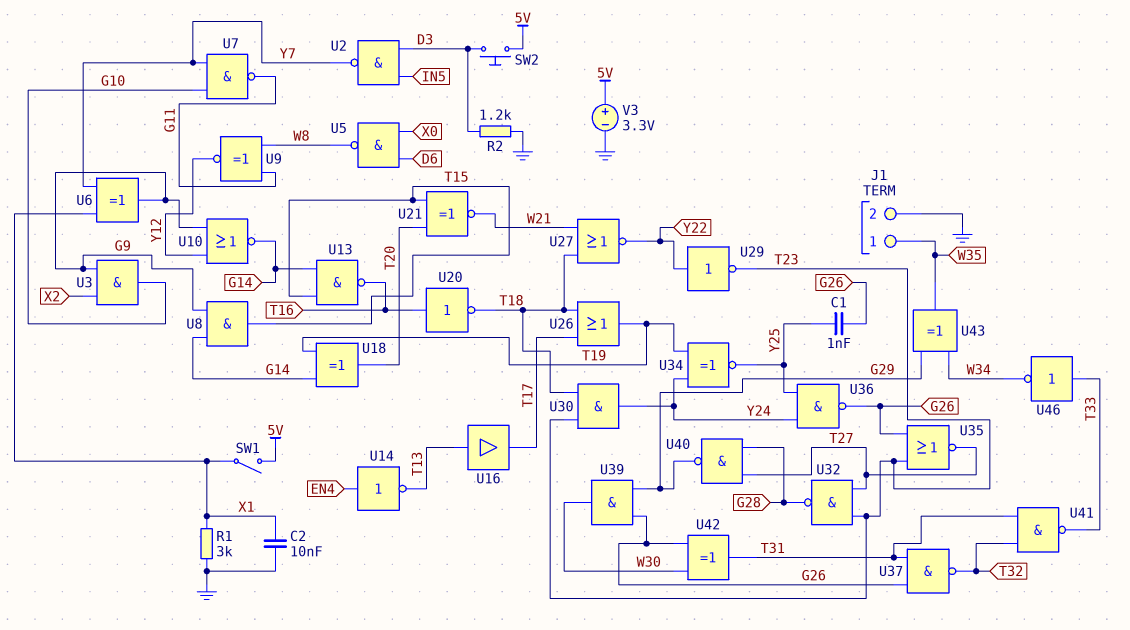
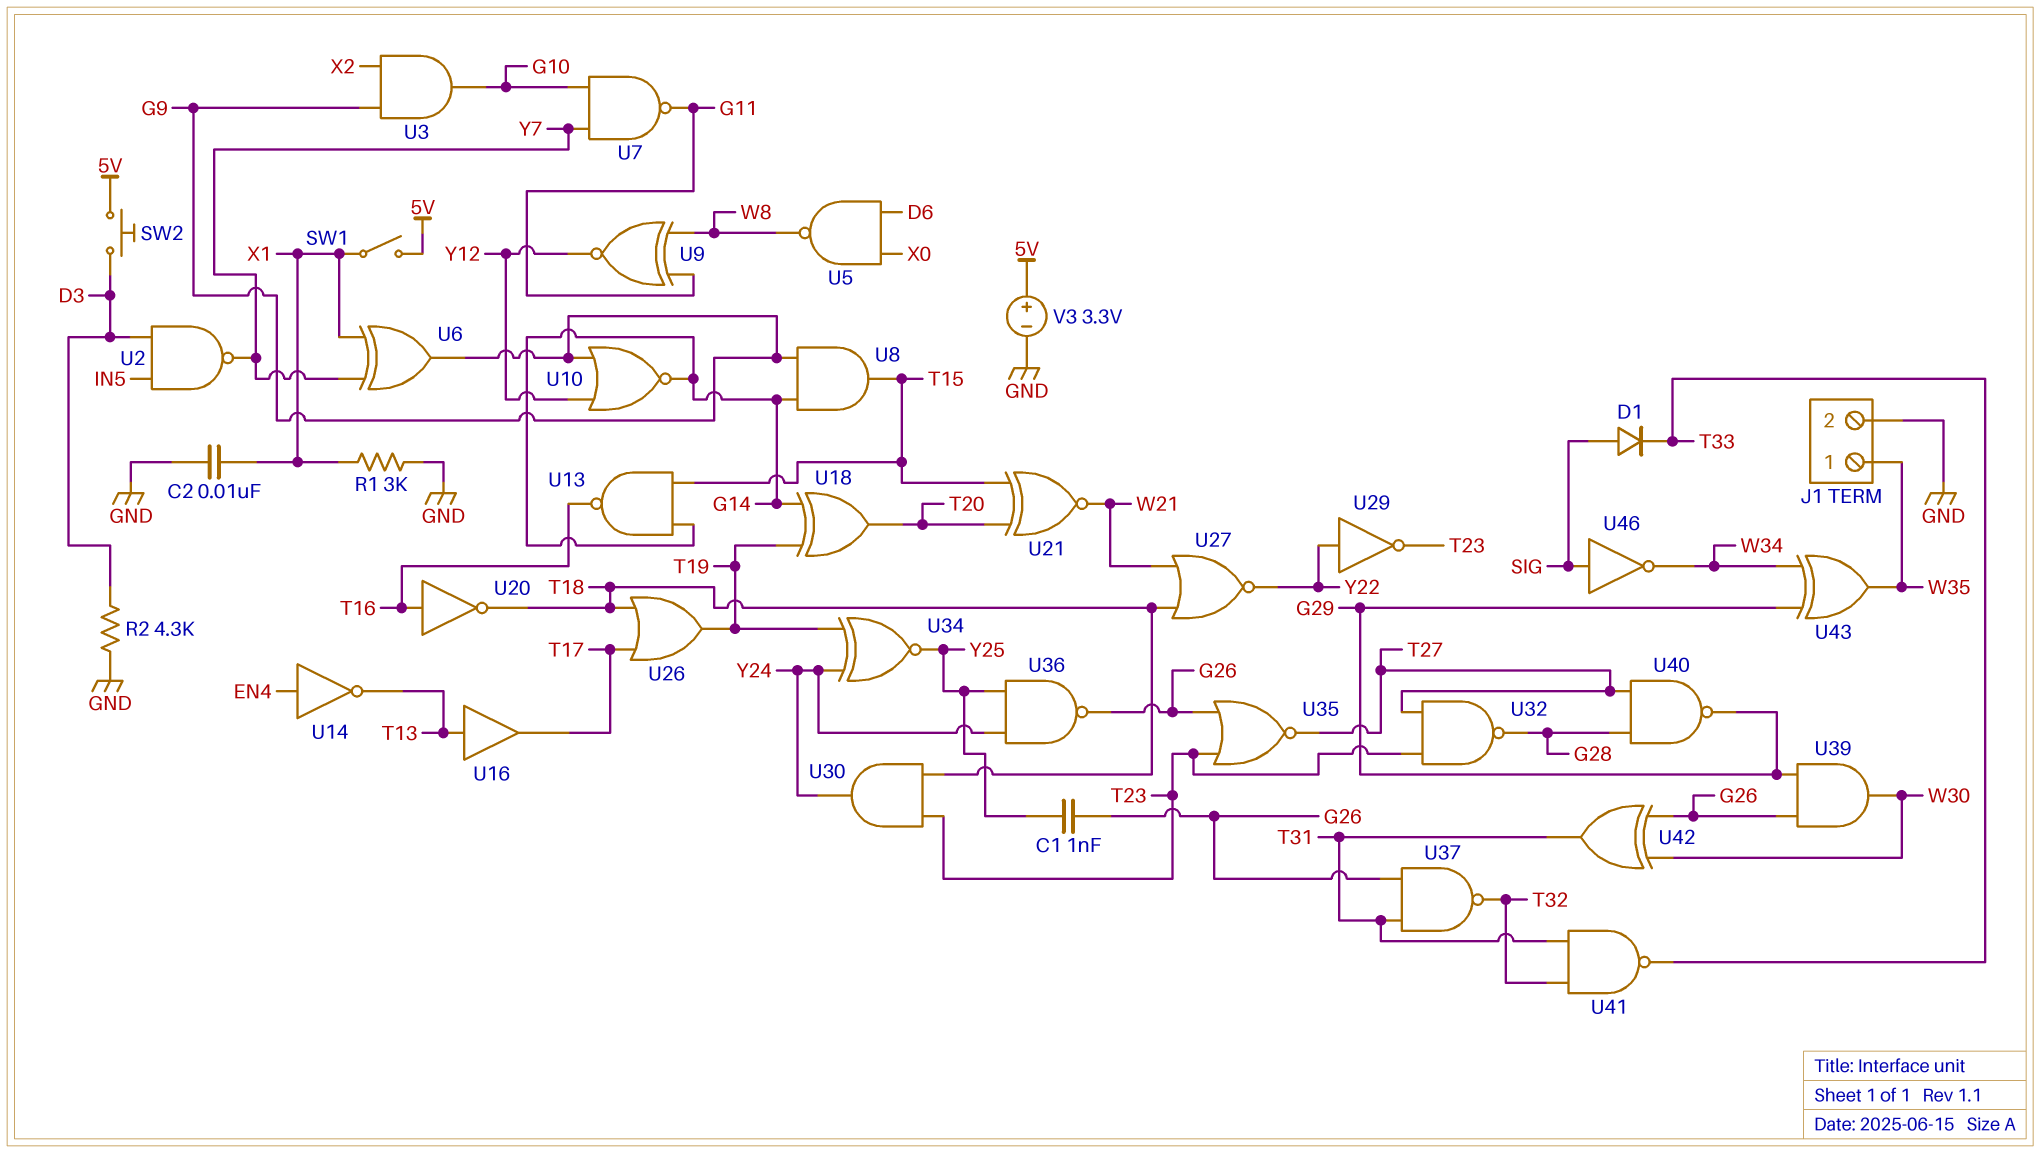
D1: none -> diode (A SIG, K T33)
R2: 1.2k (D3, GND) -> 4.3k (D3, GND)
U46: NOT (in T33, out W34) -> NOT (in SIG, out W34)

